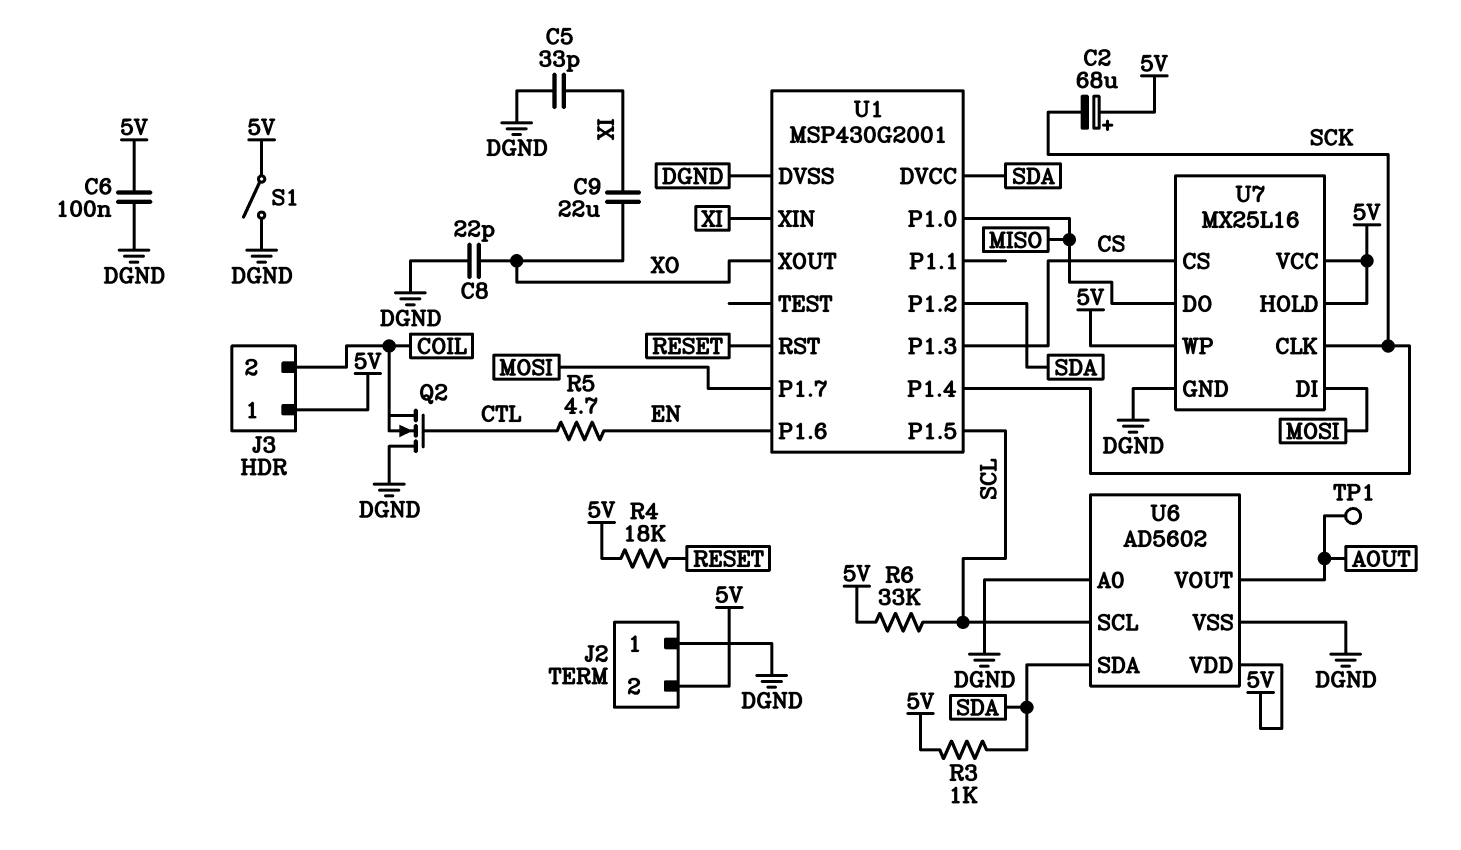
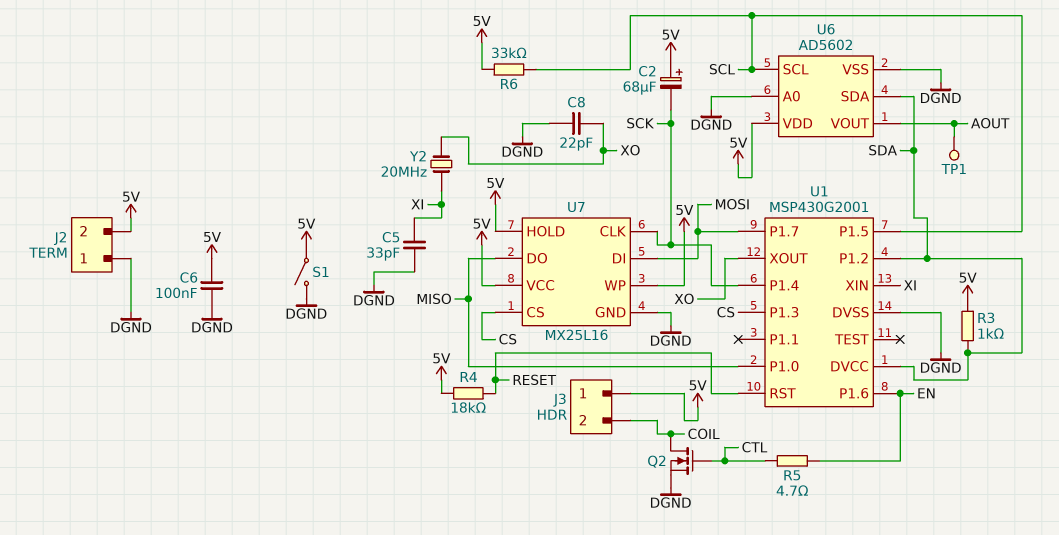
C9: 22uF (XI, XO) -> none
Q2: NMOS (G CTL, D DGND, S COIL) -> NMOS (G CTL, D COIL, S DGND)
Y2: none -> 20MHz (XI, XO)

